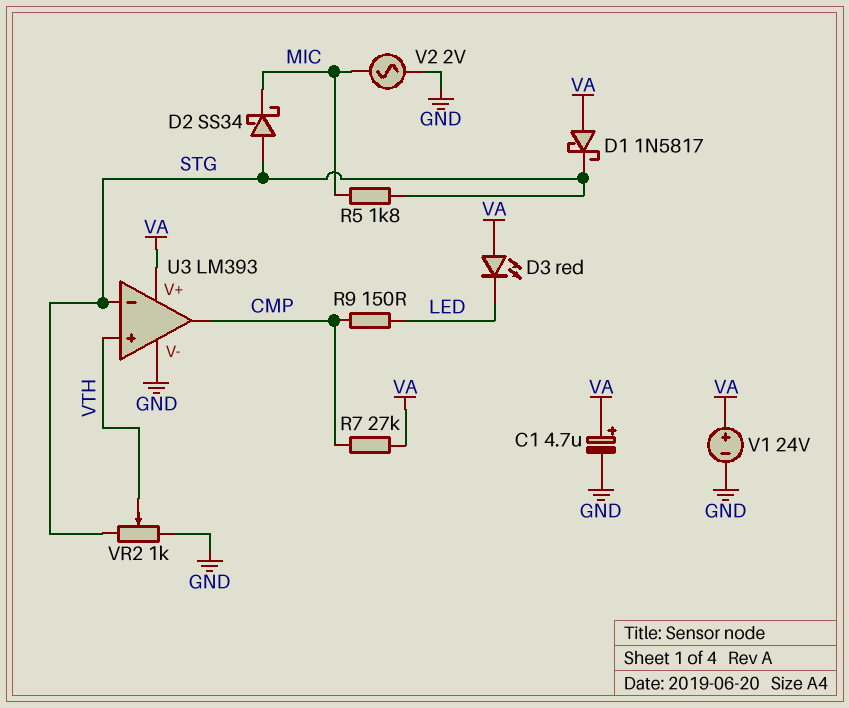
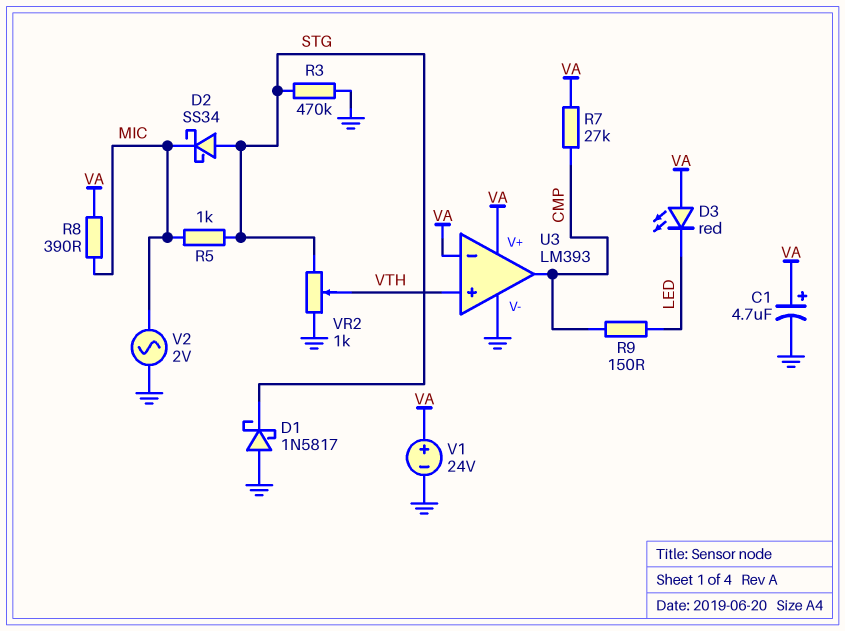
D1: schottky 1N5817 (A VA, K STG) -> schottky 1N5817 (A GND, K STG)
R3: none -> 470k (GND, STG)
R5: 1.8k (MIC, STG) -> 1k (MIC, STG)
R8: none -> 390 (MIC, VA)
U3 pin in-: STG -> VA

